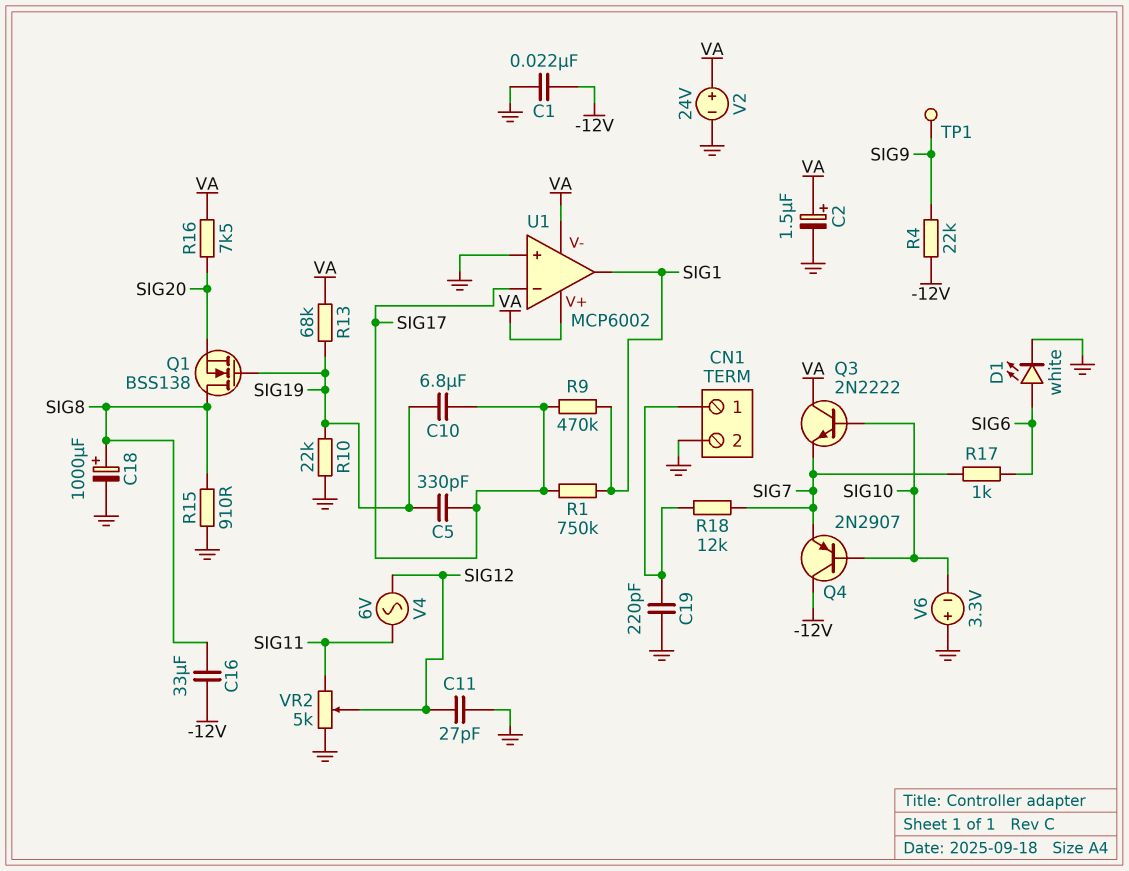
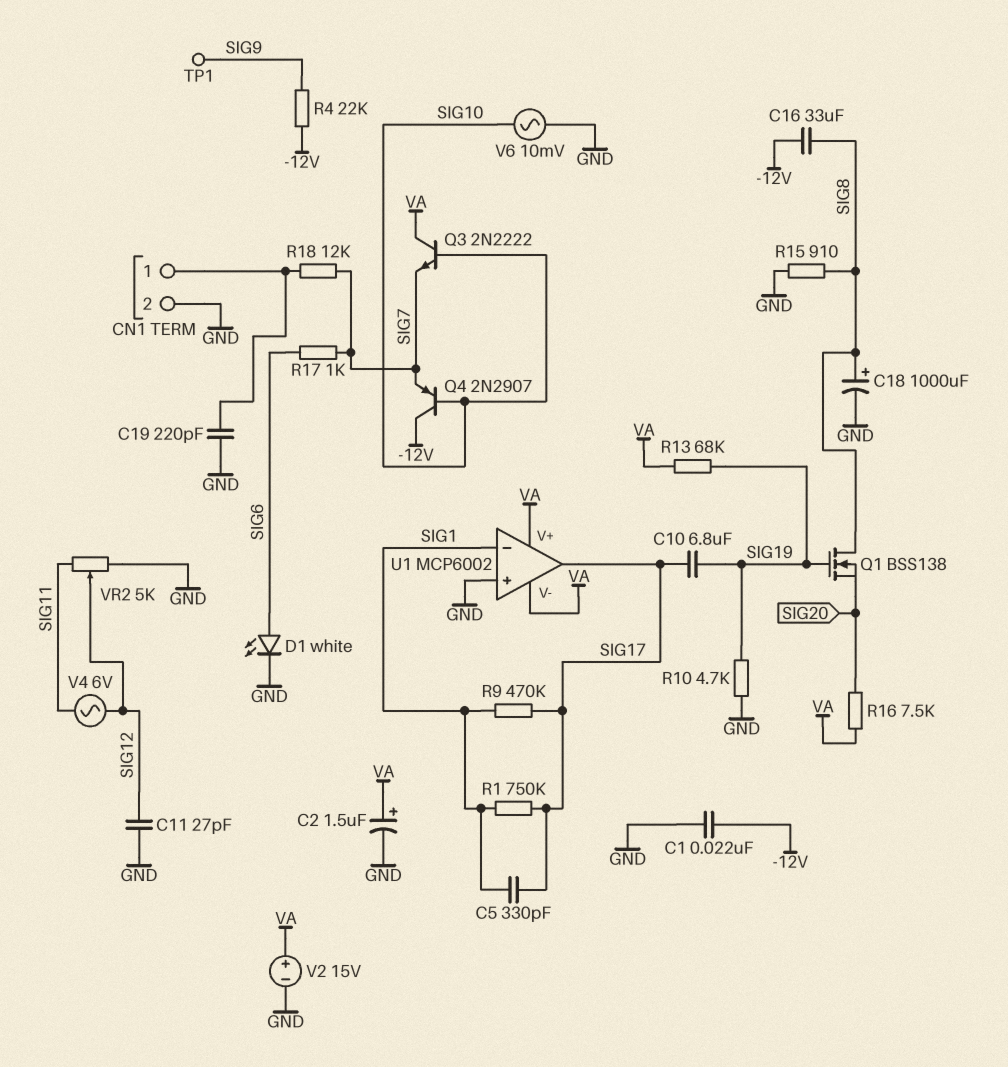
C5: 330pF (SIG17, SIG19) -> 330pF (SIG1, SIG17)
R10: 22k (GND, SIG19) -> 4.7k (GND, SIG19)
U1 pin in-: SIG17 -> SIG1
U1 pin out: SIG1 -> SIG17
V2: 24V (plus VA, minus GND) -> 15V (plus VA, minus GND)
V6: 3.3V (plus GND, minus SIG10) -> AC 10mV (GND, SIG10)

